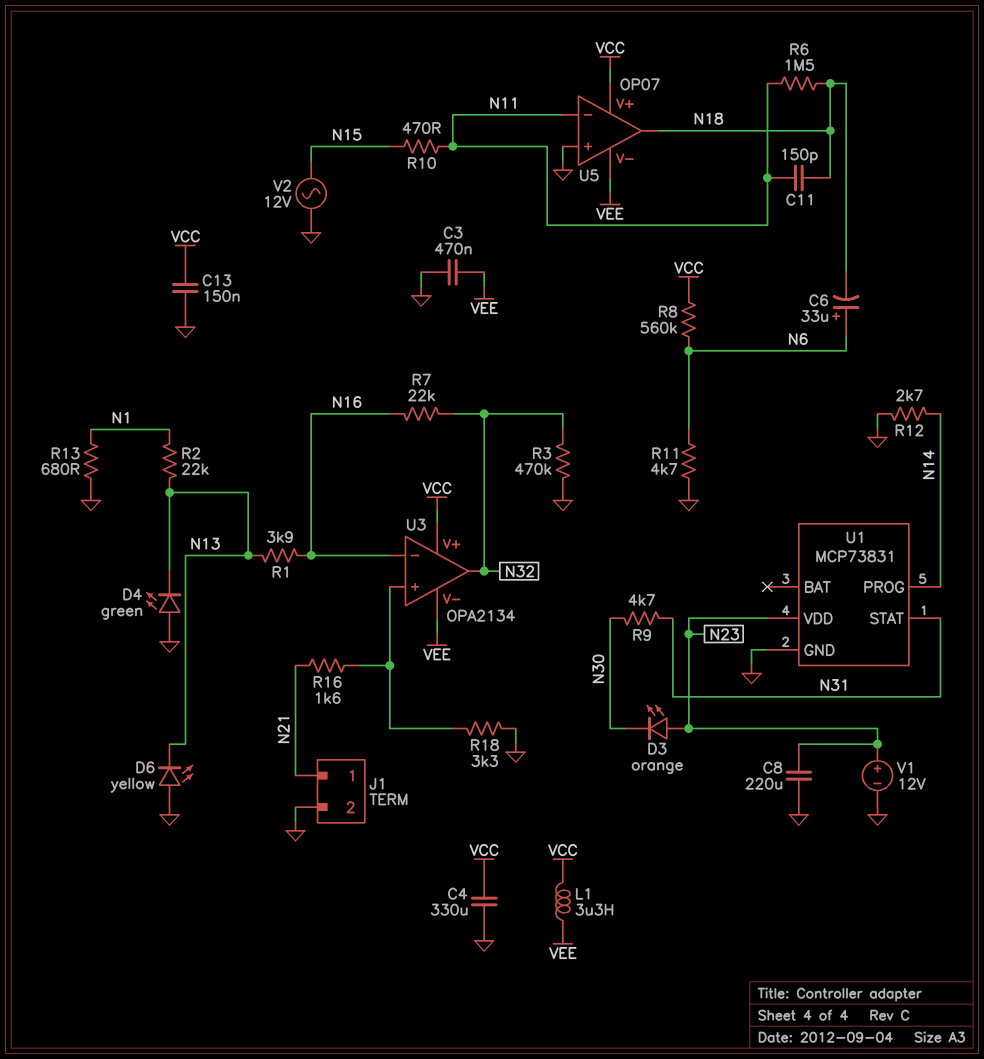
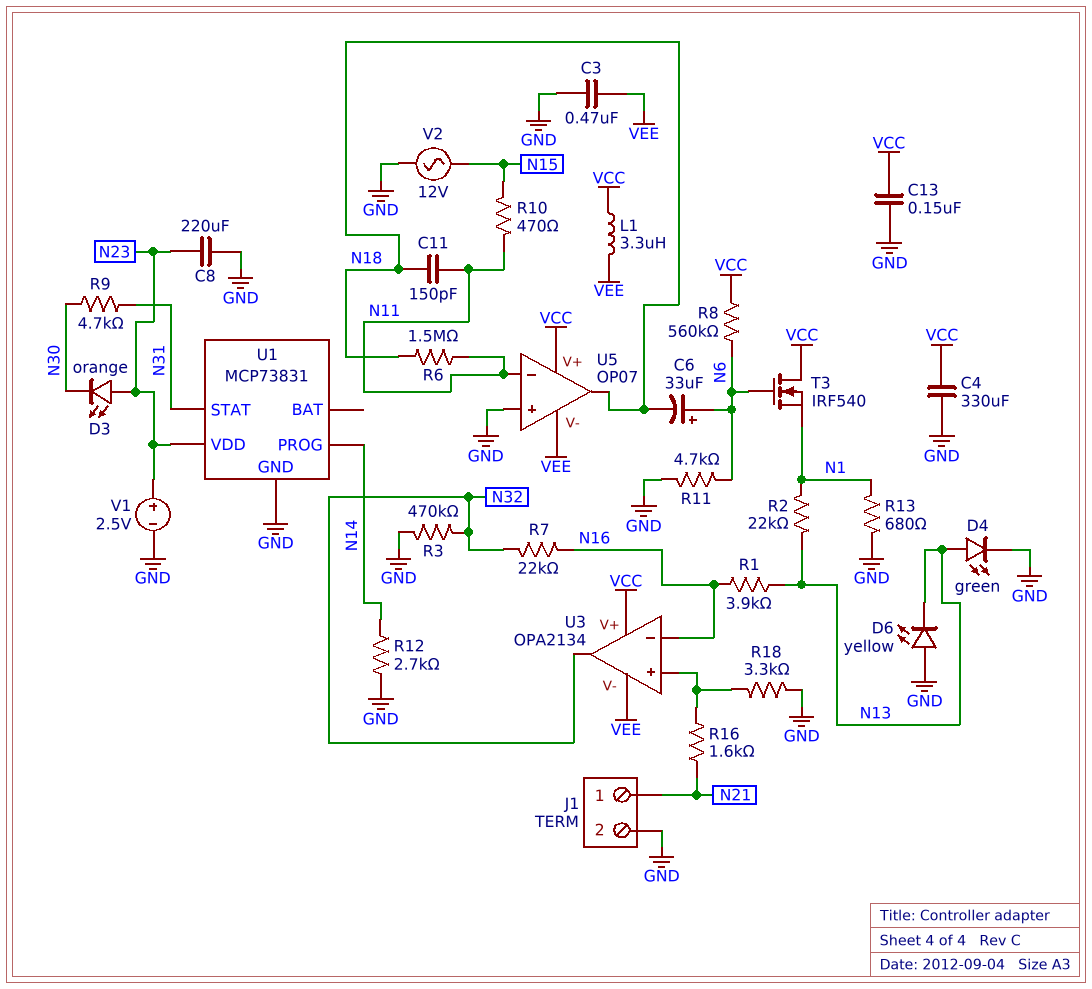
D4: LED green (A GND, K N13) -> LED green (A N13, K GND)
T3: none -> NMOS IRF540 (G N6, D VCC, S N1)
V1: 12V (plus N23, minus GND) -> 2.5V (plus N23, minus GND)

